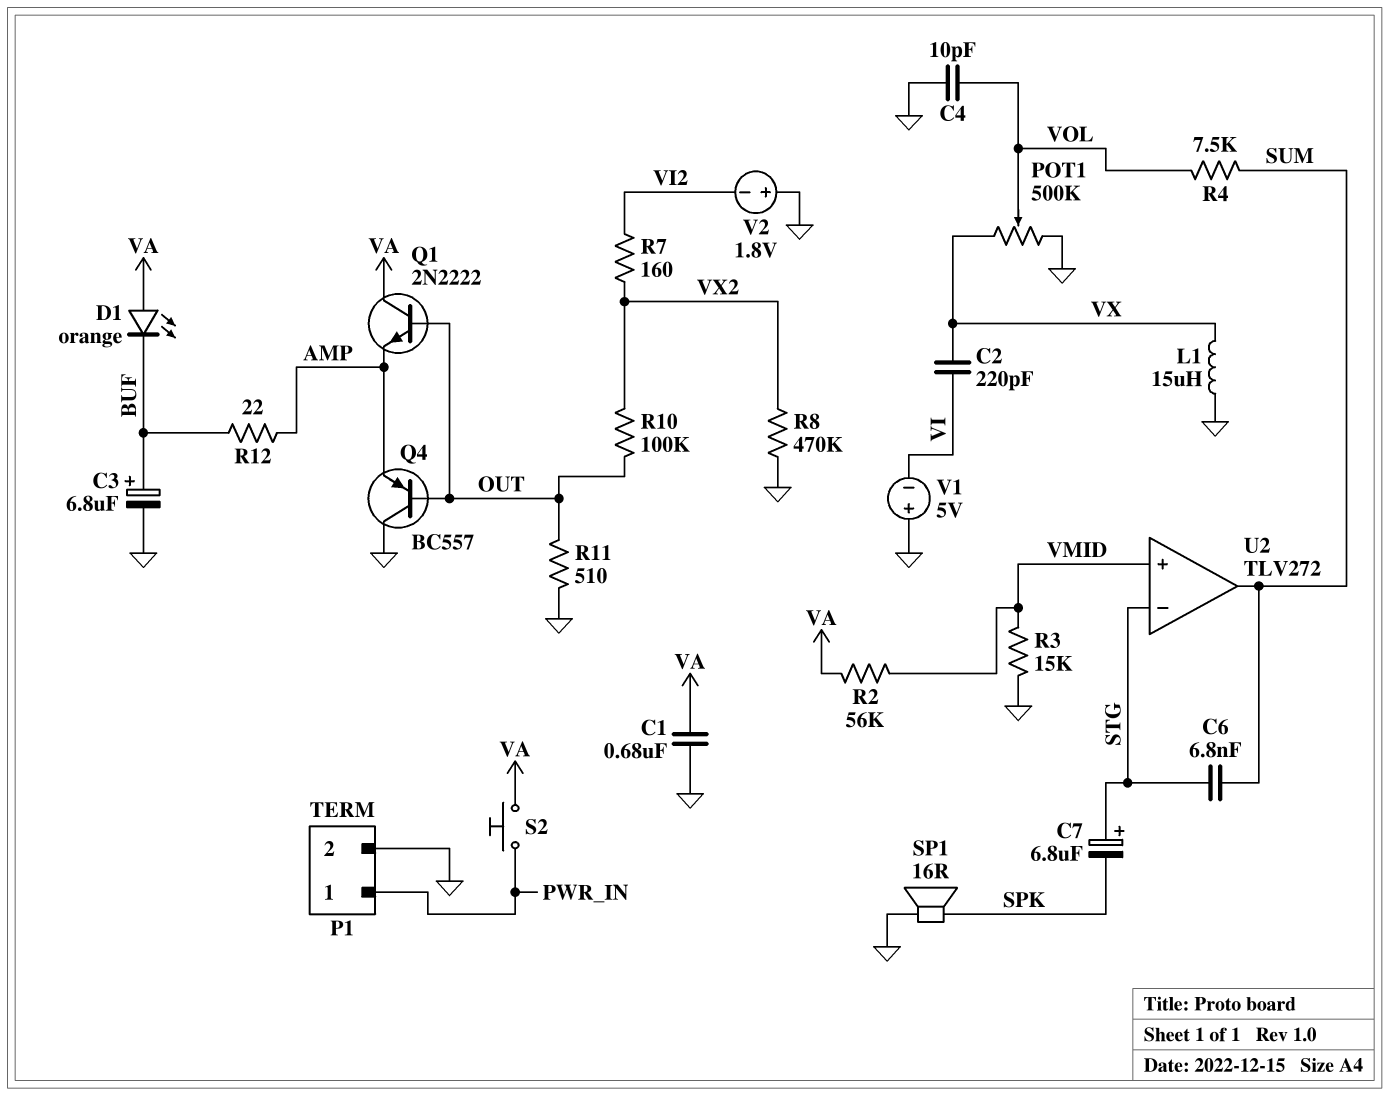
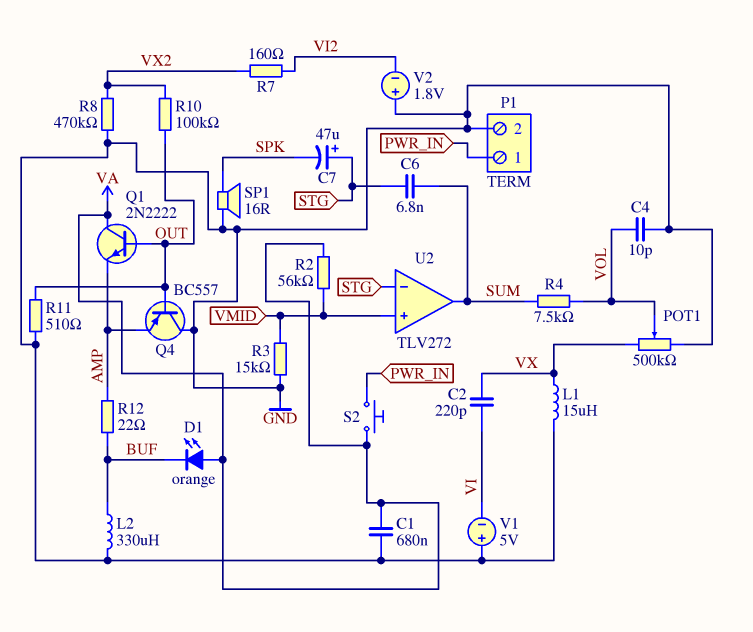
C3: 6.8uF (plus BUF, minus GND) -> none
C7: 6.8uF (plus STG, minus SPK) -> 47uF (plus STG, minus SPK)
L2: none -> 330uH (BUF, GND)

